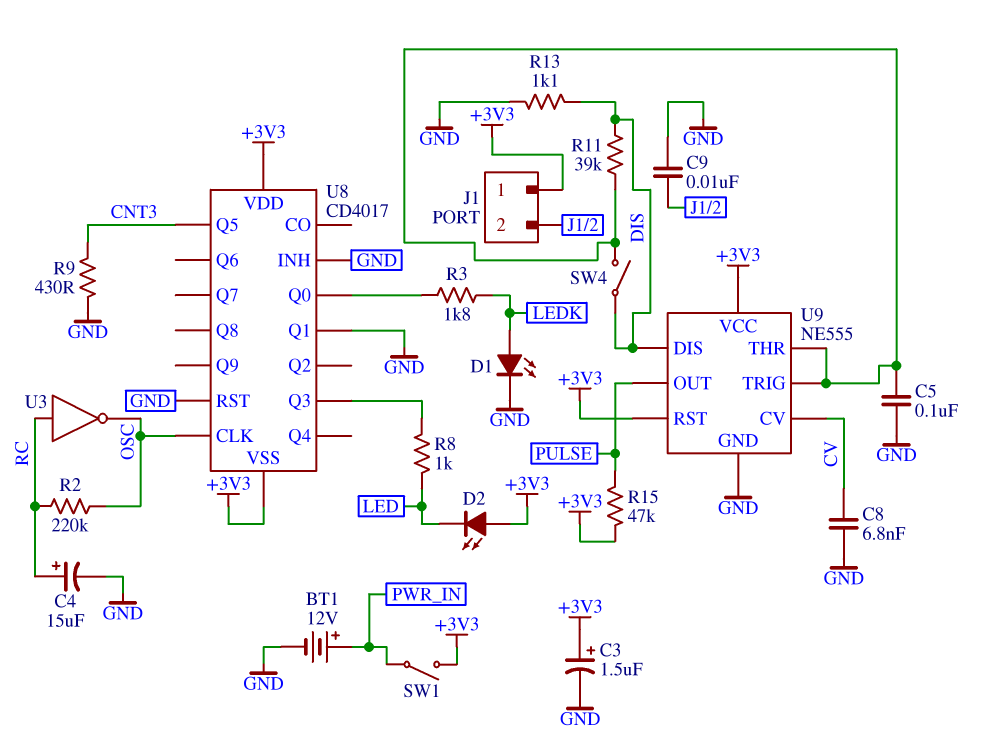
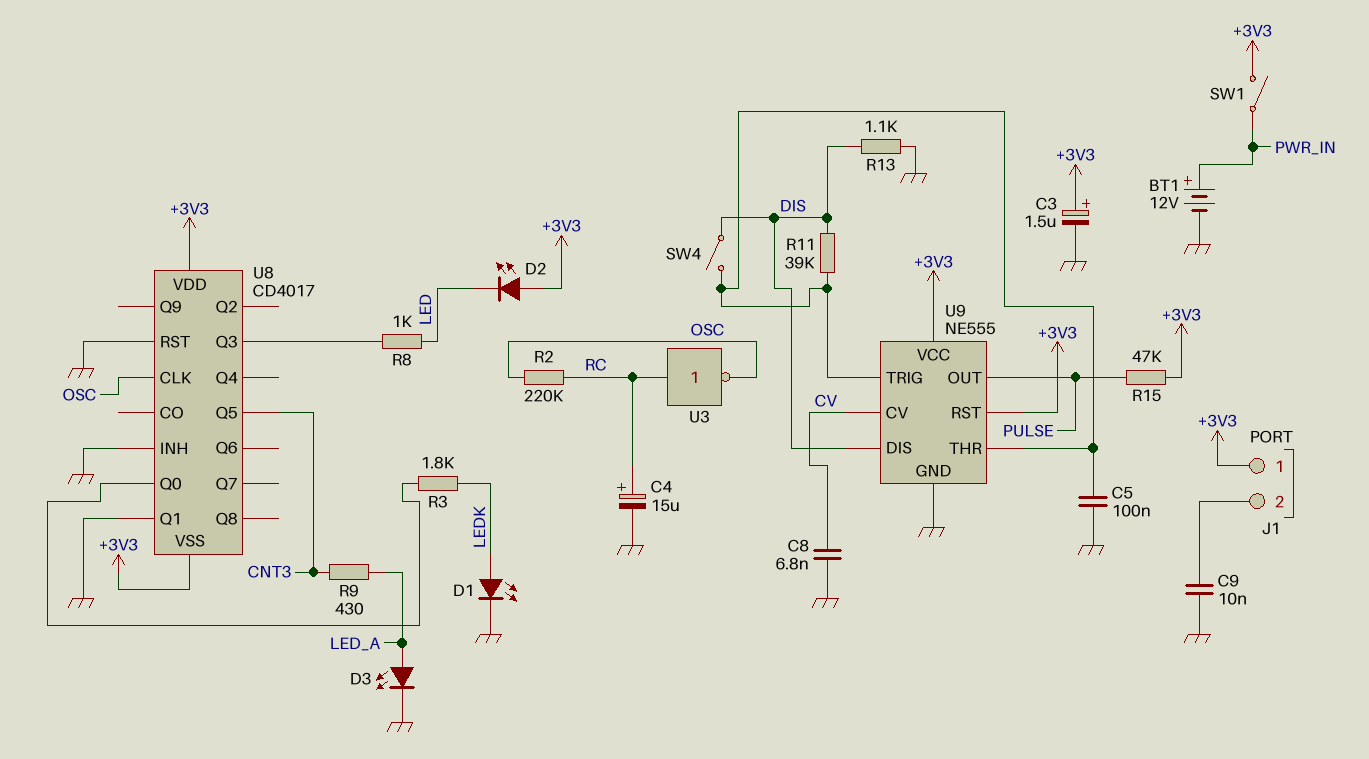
D3: none -> LED (A LED_A, K GND)
R9: 430 (CNT3, GND) -> 430 (CNT3, LED_A)

